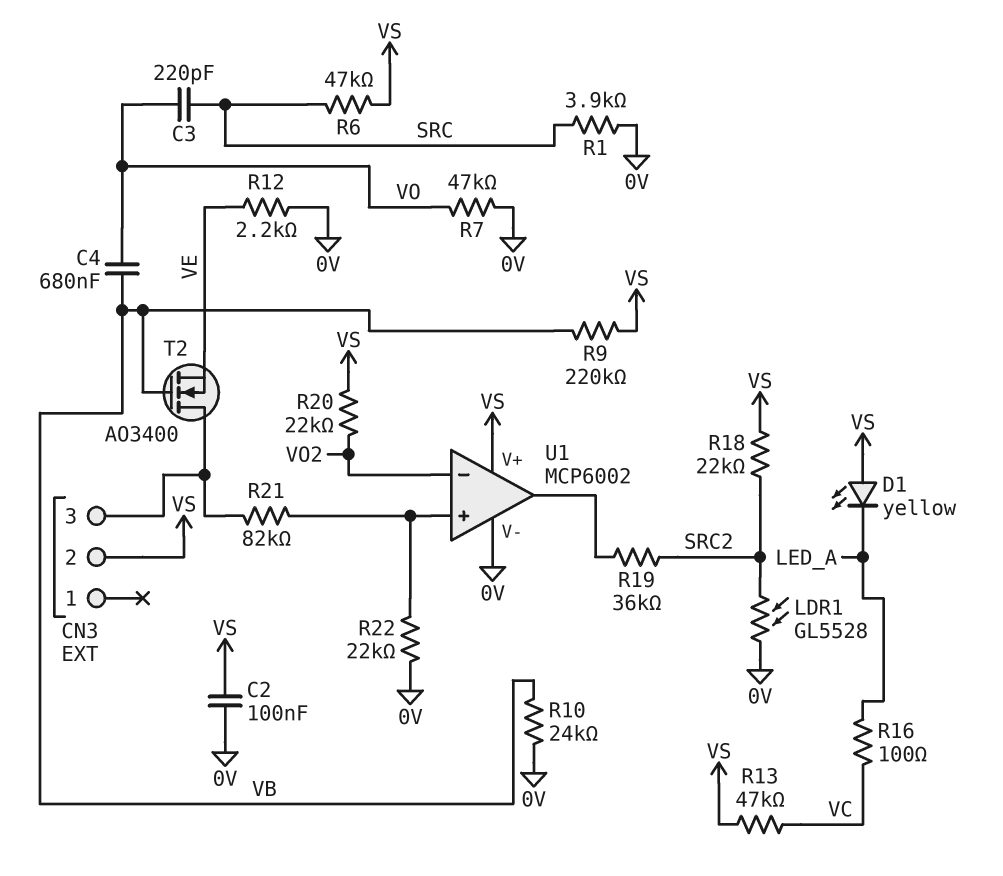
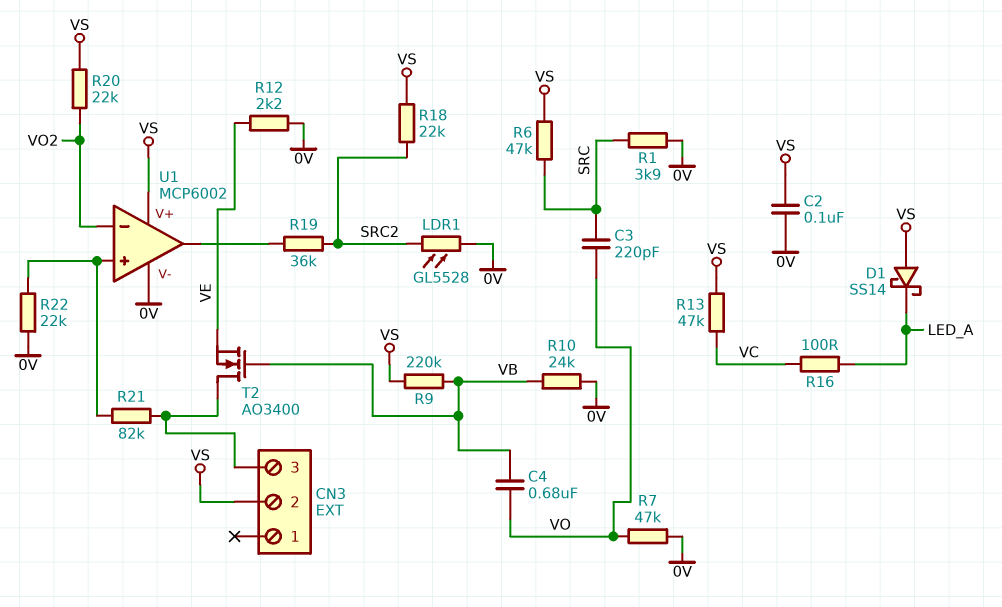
D1: LED yellow (A VS, K LED_A) -> schottky SS14 (A VS, K LED_A)

